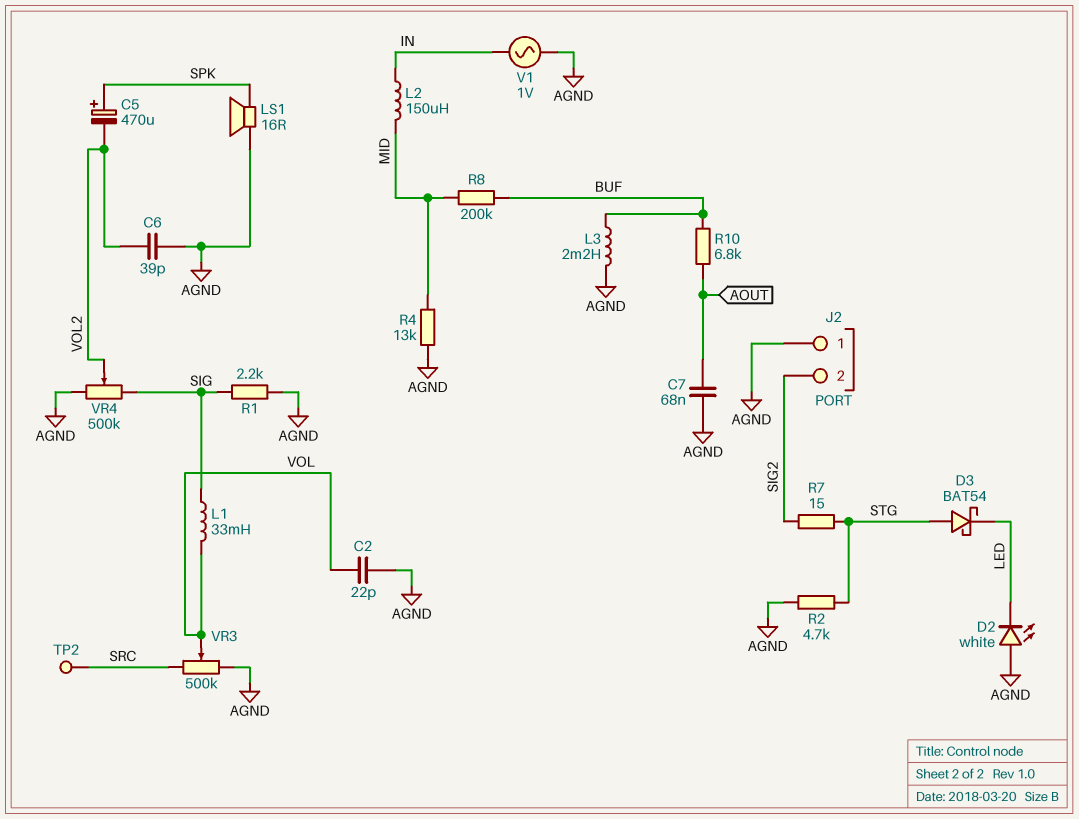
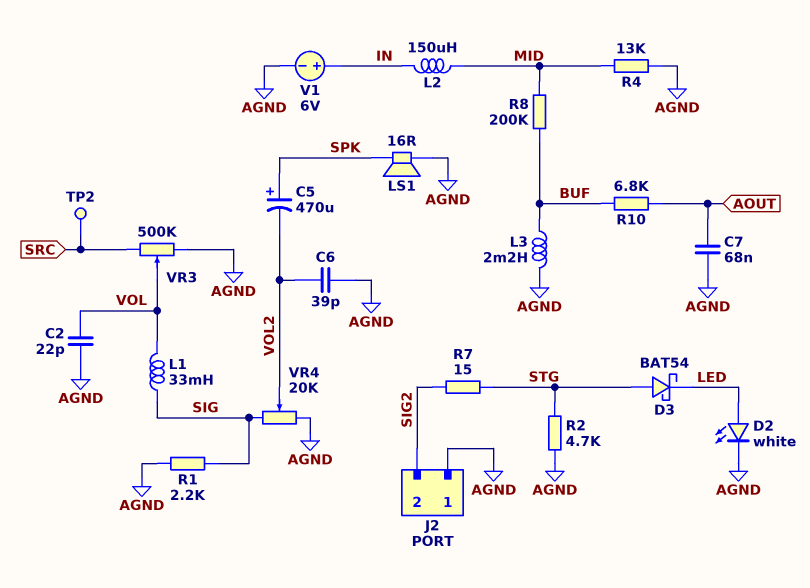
D2: LED white (A AGND, K LED) -> LED white (A LED, K AGND)
V1: AC 1V (AGND, IN) -> 6V (plus IN, minus AGND)
VR4: 500k (AGND, SIG, wiper VOL2) -> 20k (AGND, SIG, wiper VOL2)

